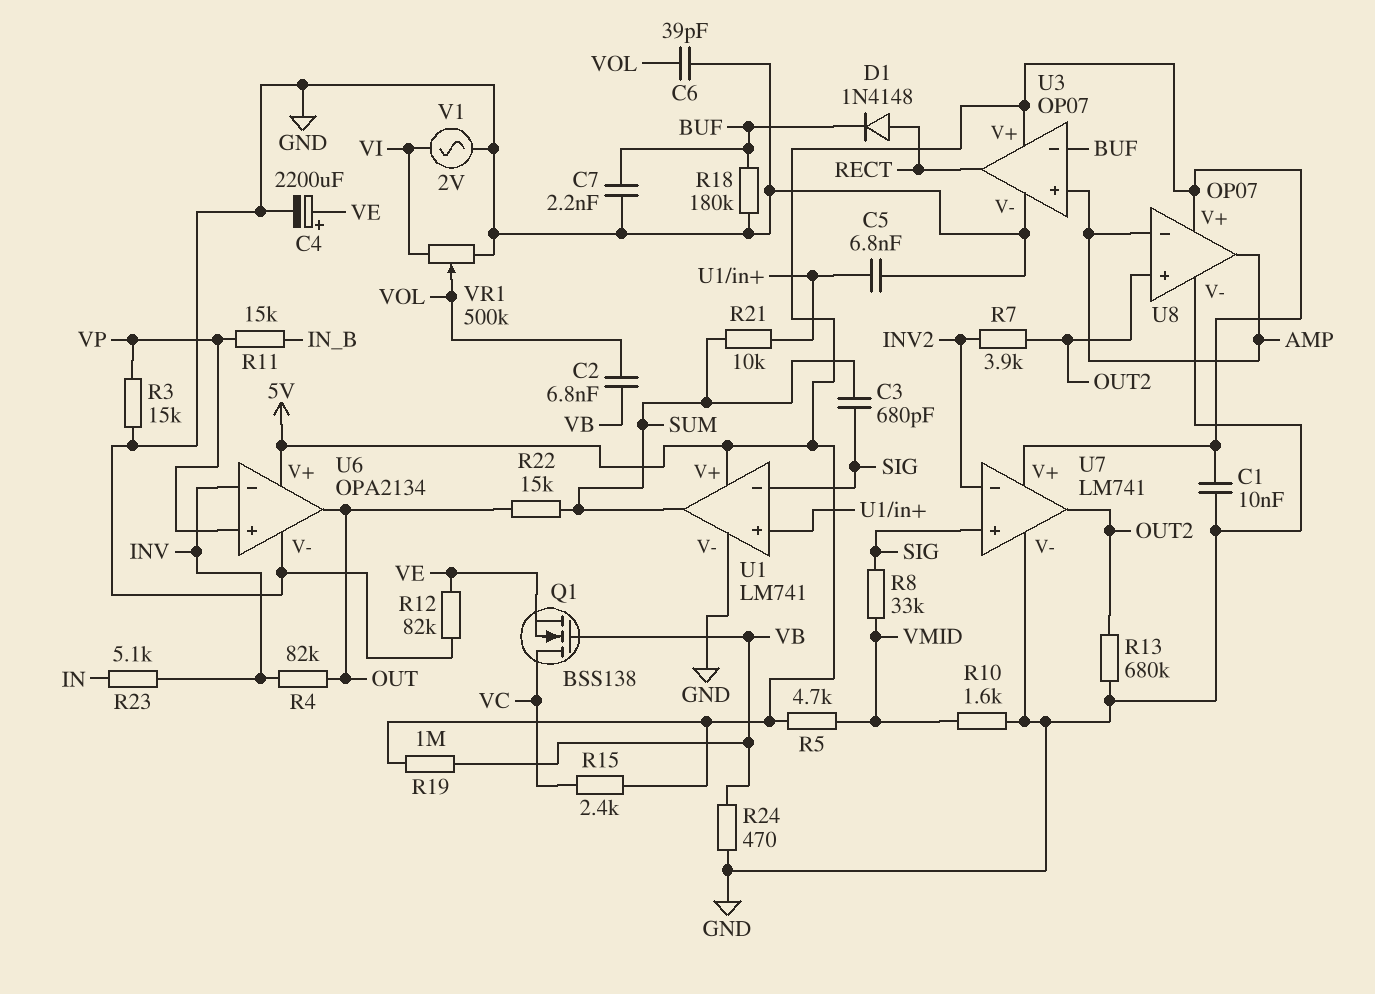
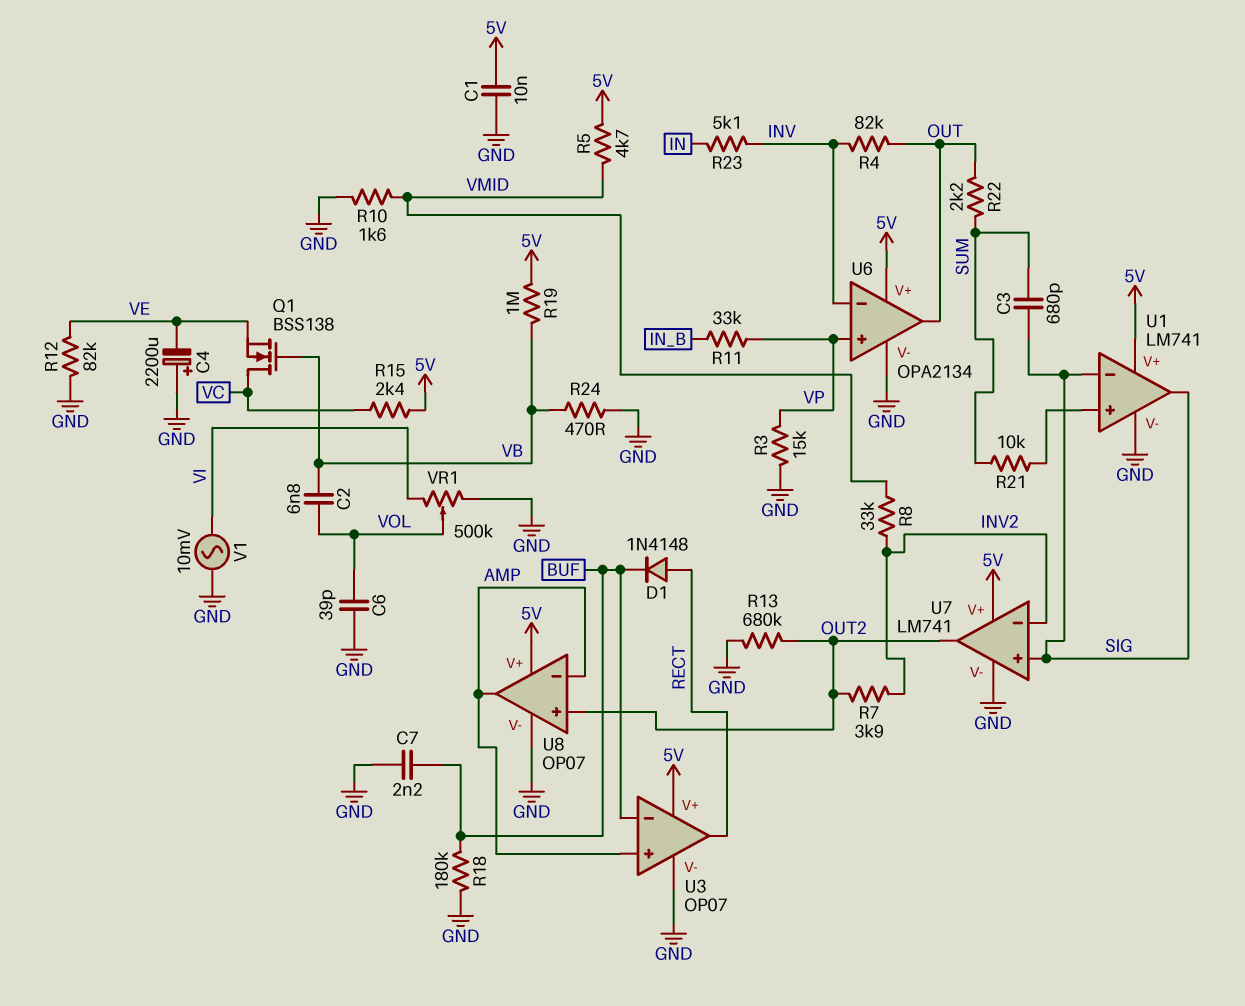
C4: 2200uF (plus VE, minus GND) -> 2200uF (plus GND, minus VE)
C5: 6.8nF (GND, U1/in+) -> none
R8: 33k (SIG, VMID) -> 33k (INV2, VMID)
R11: 15k (IN_B, VP) -> 33k (IN_B, VP)
R22: 15k (OUT, SUM) -> 2.2k (OUT, SUM)
U1 pin out: SUM -> SIG
V1: AC 2V (GND, VI) -> AC 10mV (GND, VI)

